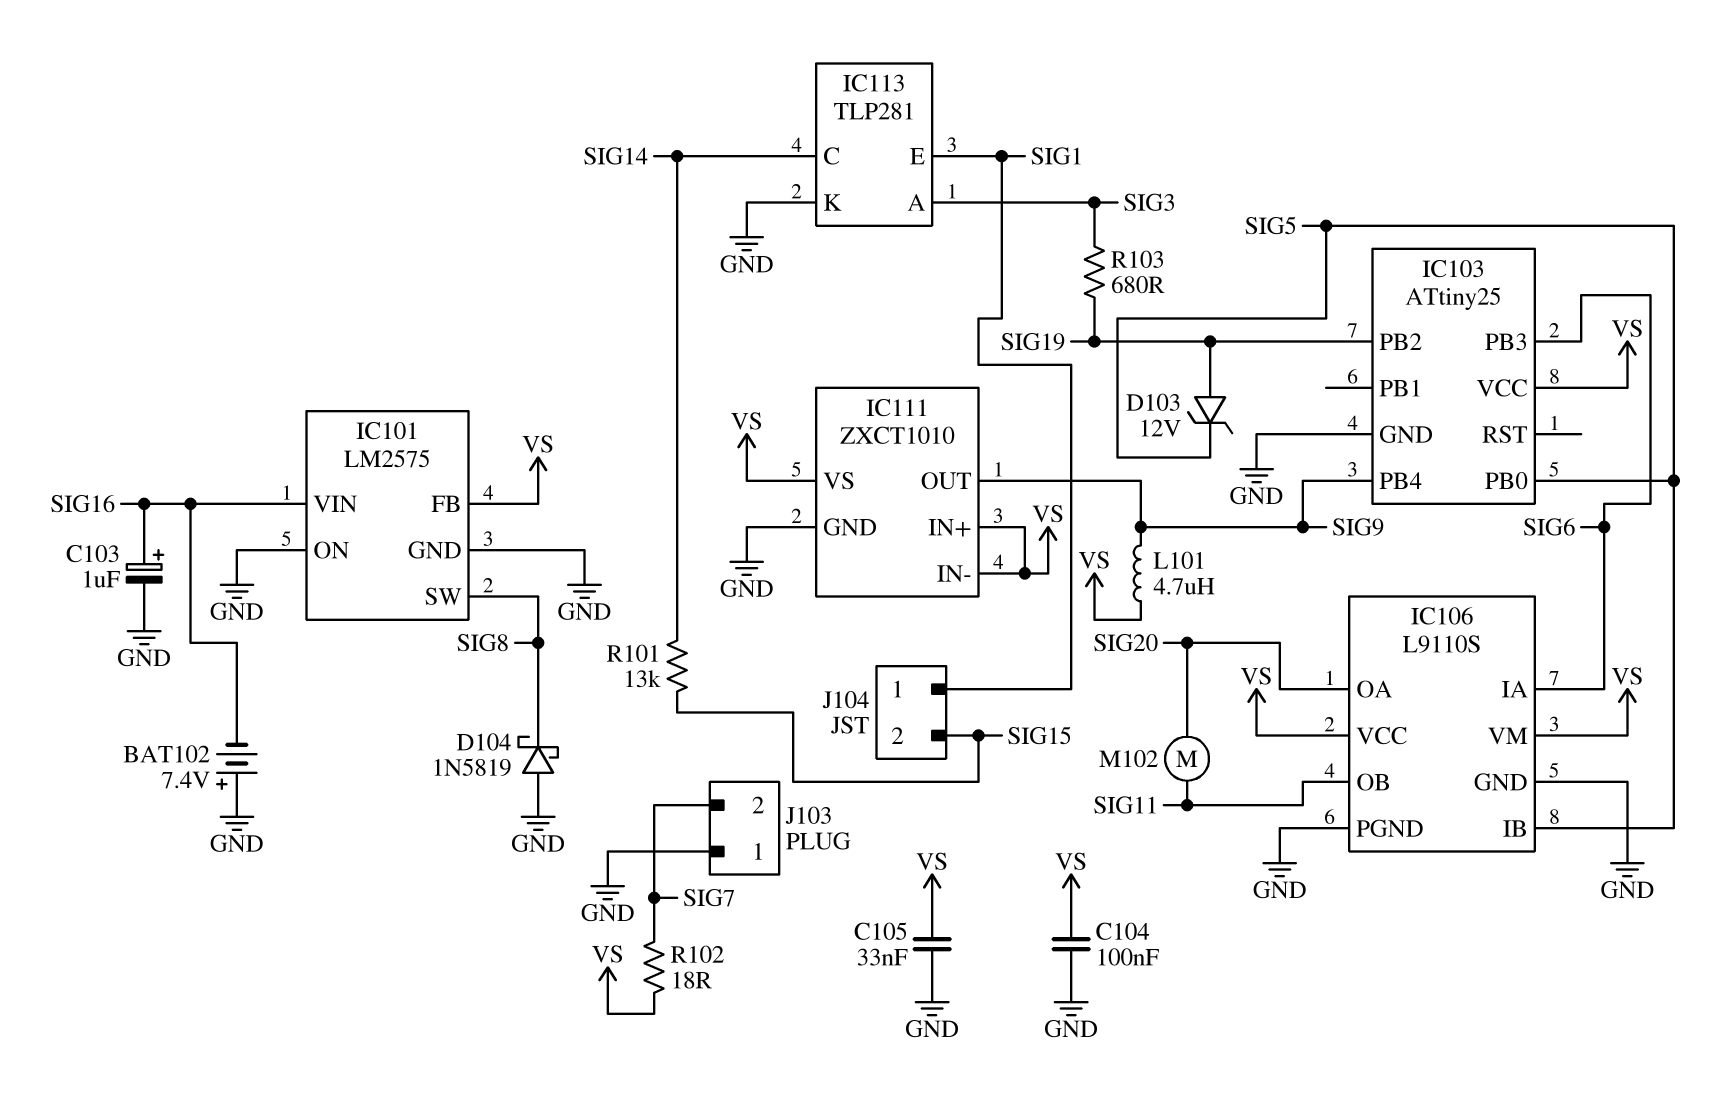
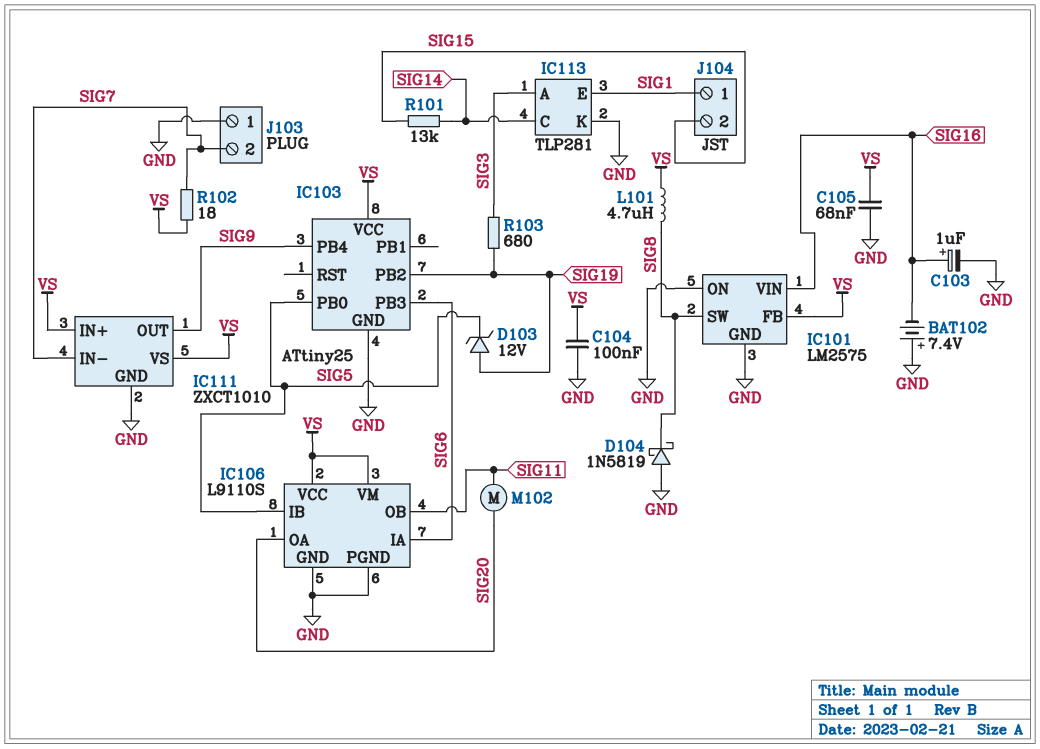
C105: 33nF (GND, VS) -> 68nF (GND, VS)
IC111 pin IN-: VS -> SIG7
L101: 4.7uH (SIG9, VS) -> 4.7uH (SIG8, VS)

